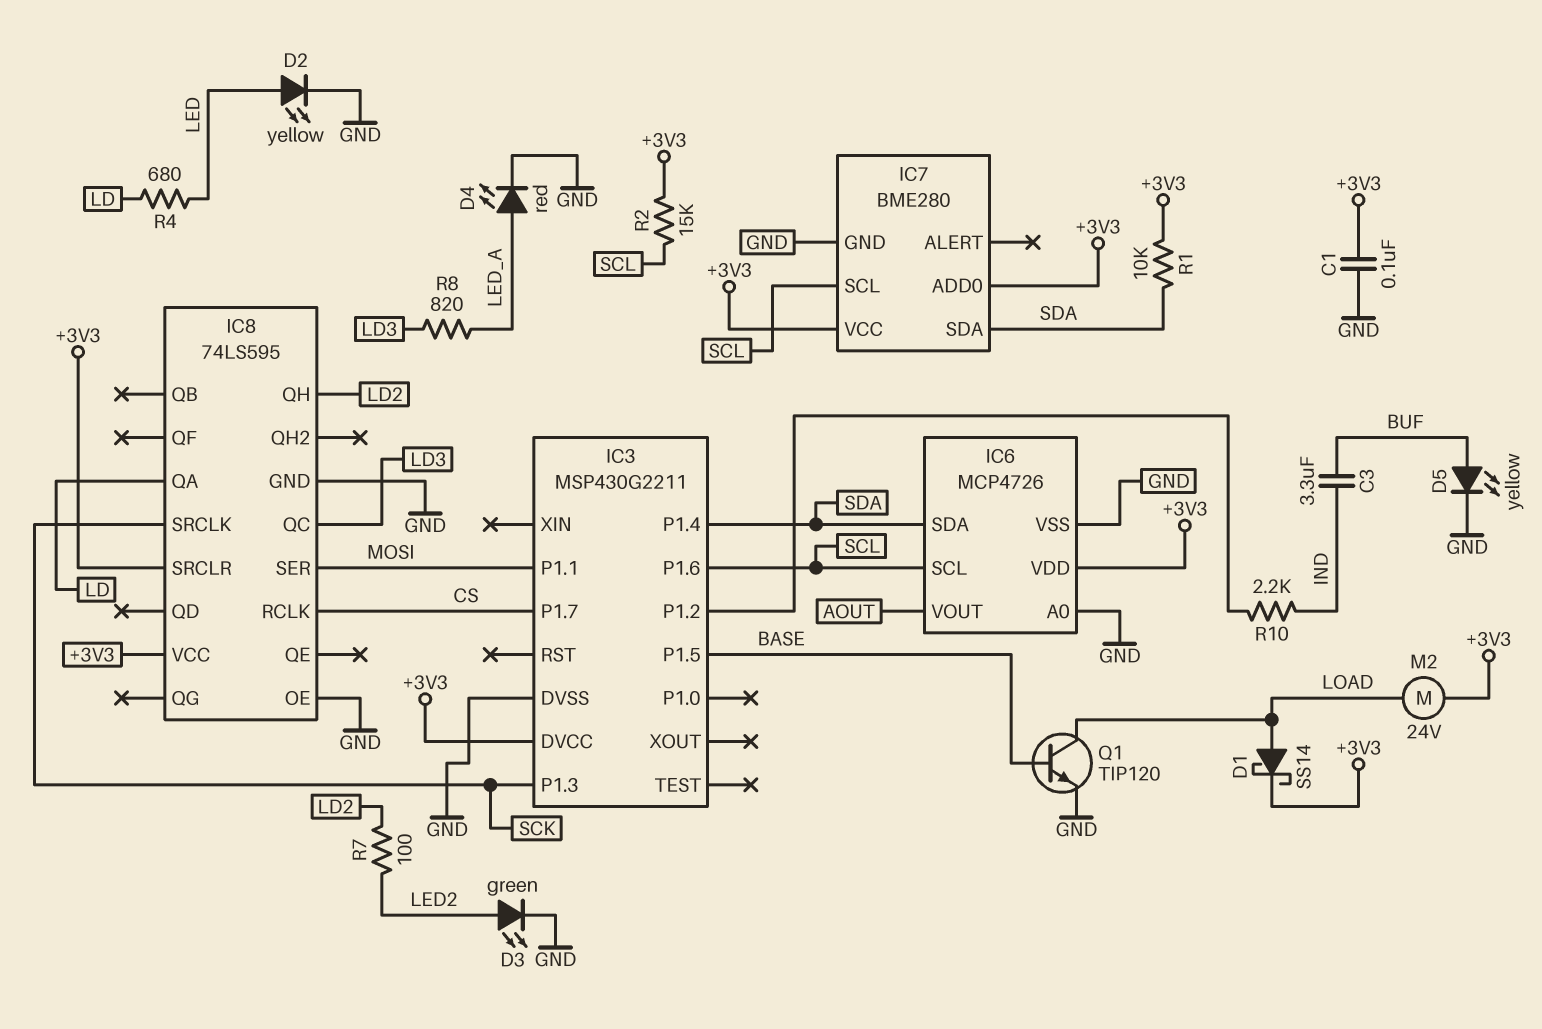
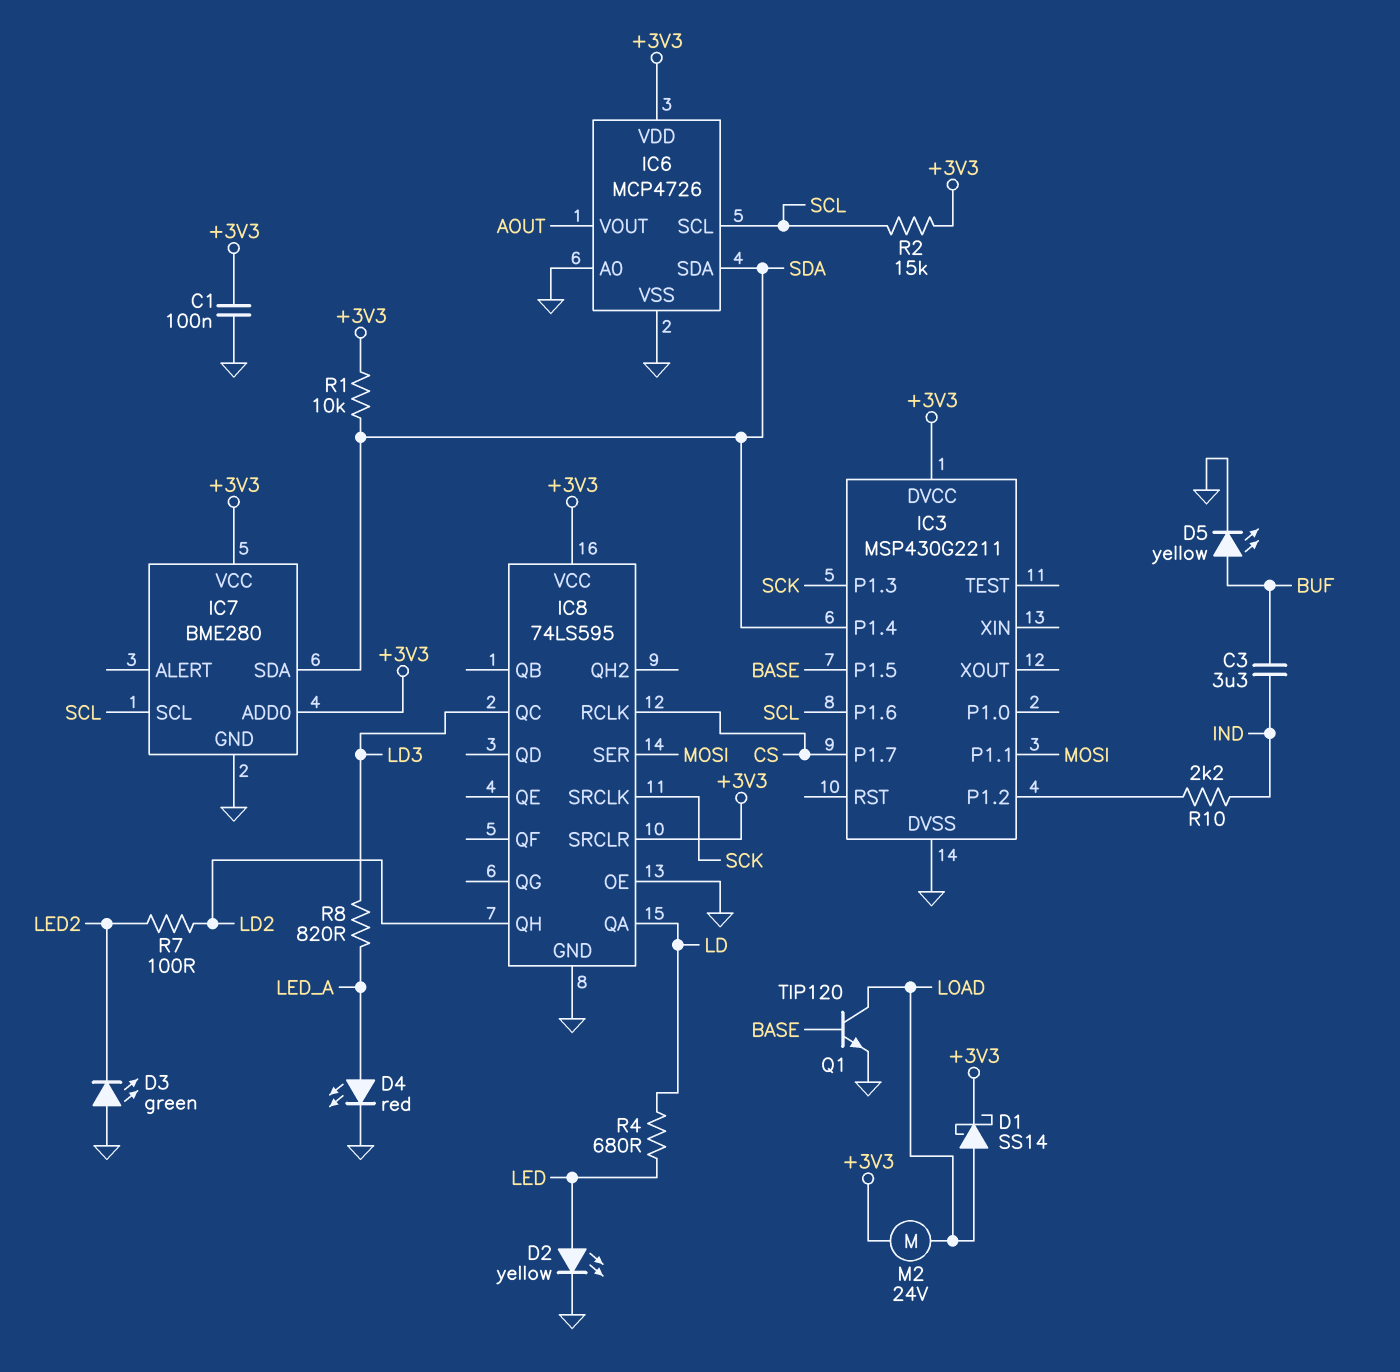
D3: LED green (A LED2, K GND) -> LED green (A GND, K LED2)

